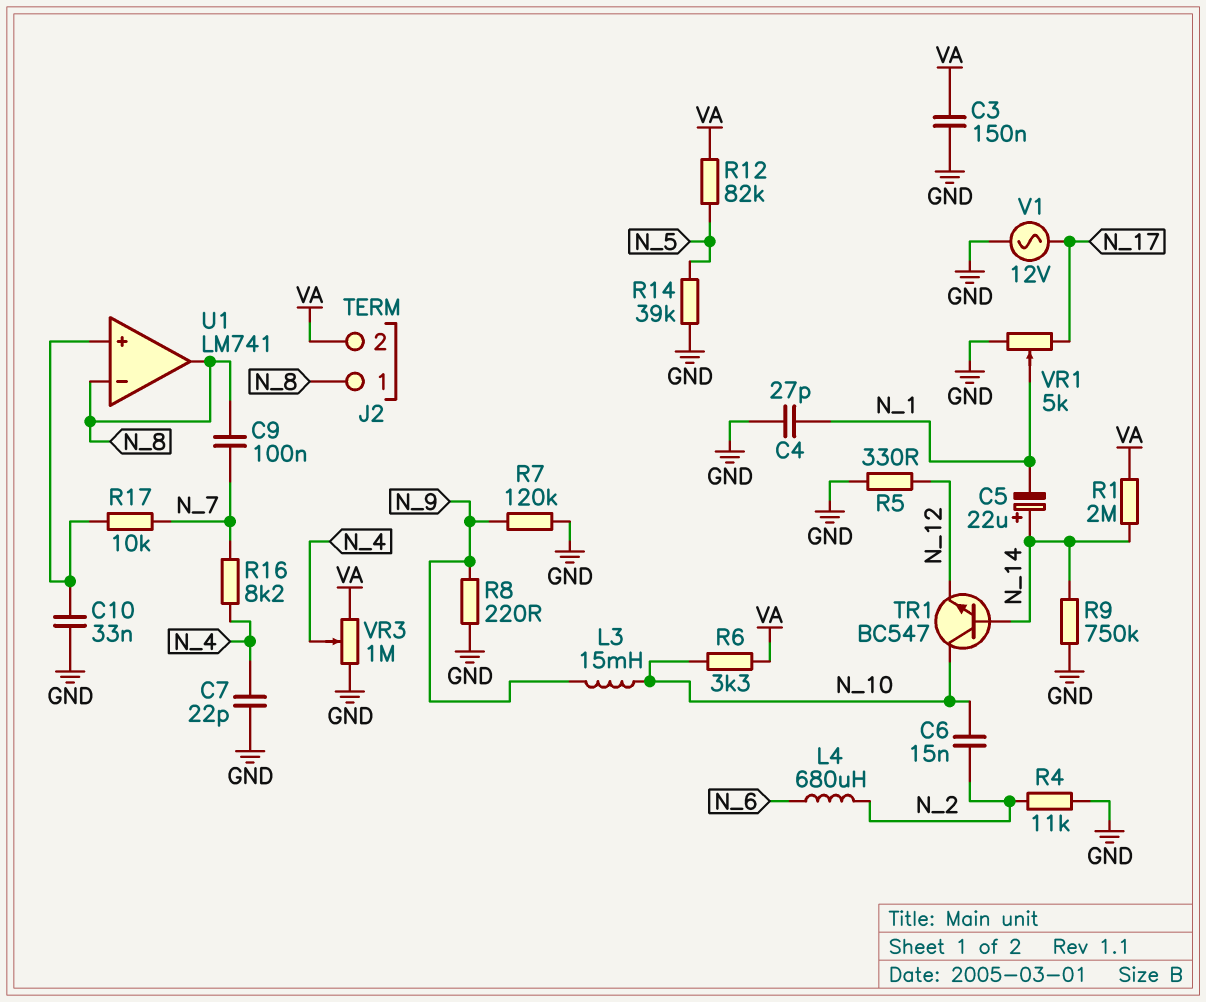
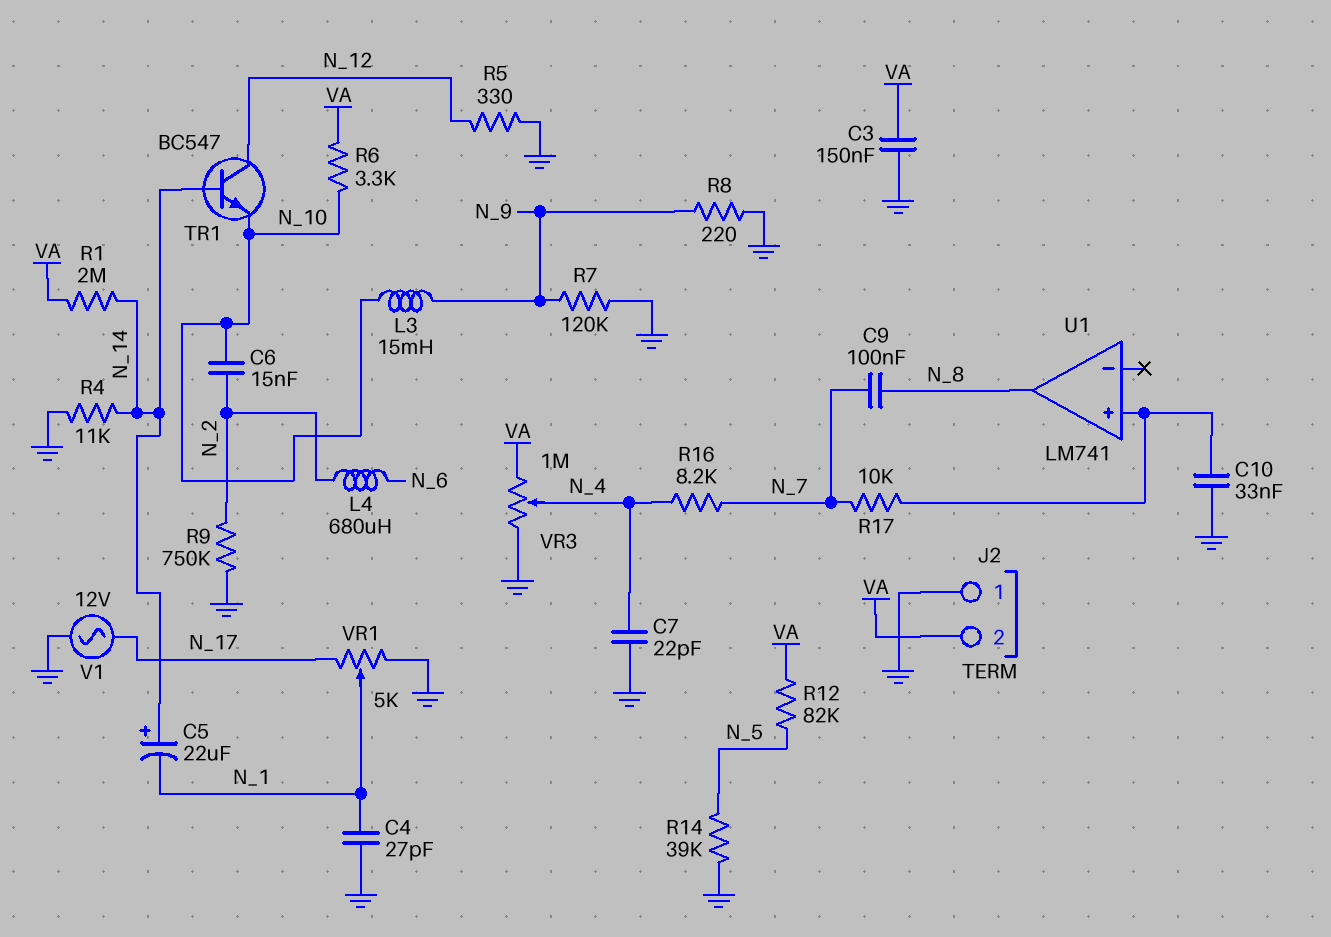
J2 pin 1: N_8 -> GND
R4: 11k (GND, N_2) -> 11k (GND, N_14)
R9: 750k (GND, N_14) -> 750k (GND, N_2)
TR1: NPN BC547 (B N_14, C N_10, E N_12) -> NPN BC547 (B N_14, C N_12, E N_10)
U1 pin in-: N_8 -> none

